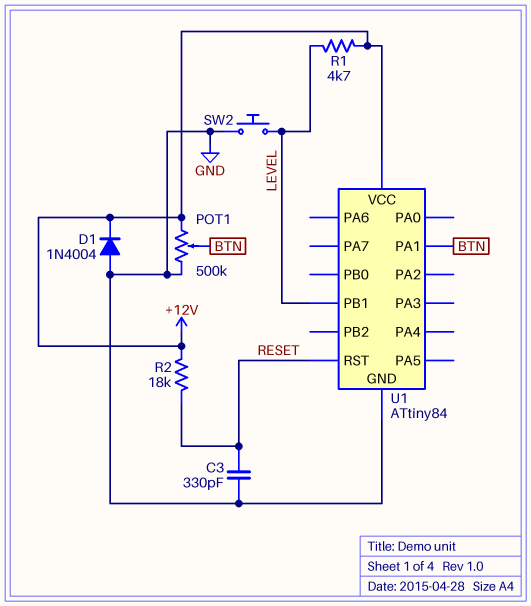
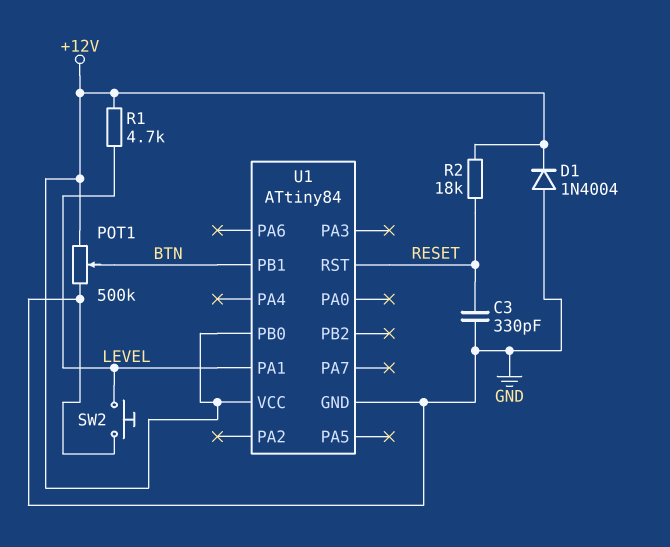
U1 pin PA1: BTN -> LEVEL
U1 pin PB0: none -> +12V
U1 pin PB1: LEVEL -> BTN

